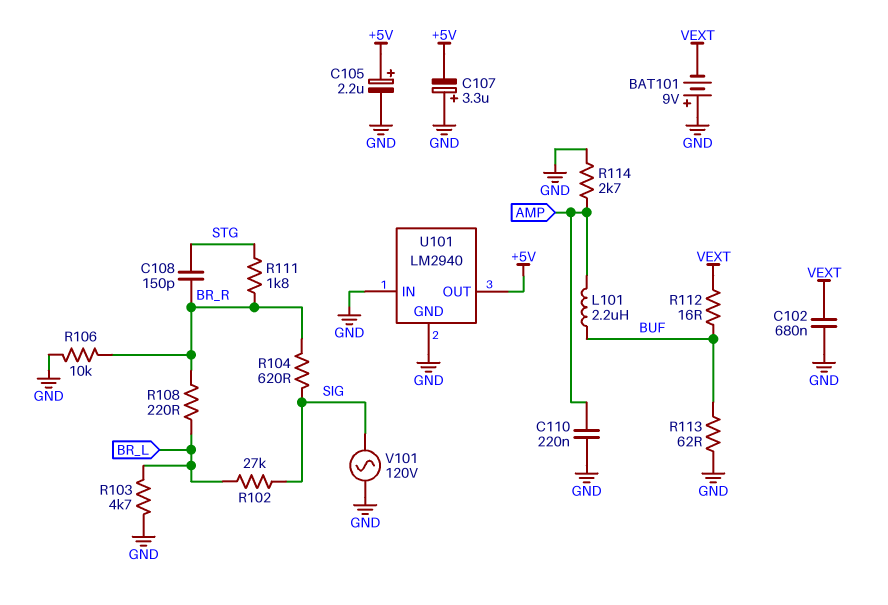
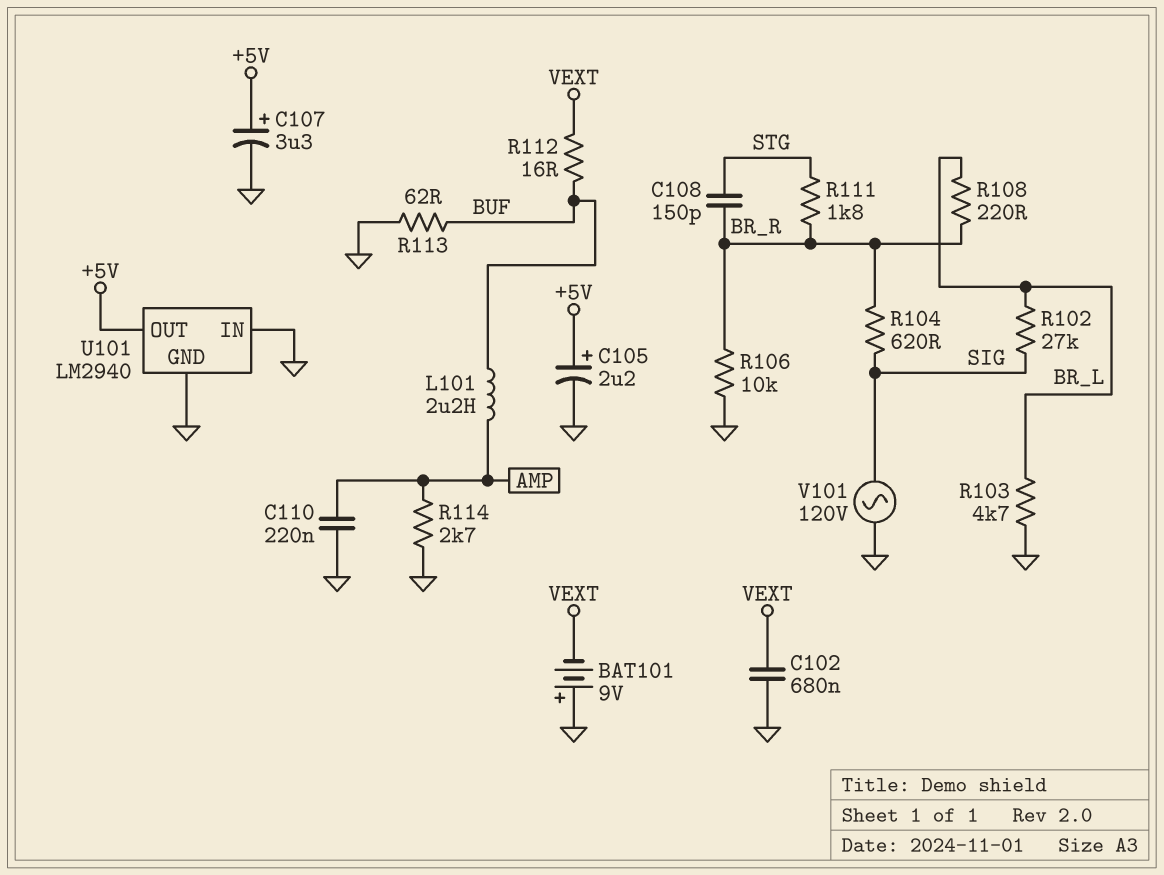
C107: 3.3uF (plus GND, minus +5V) -> 3.3uF (plus +5V, minus GND)

